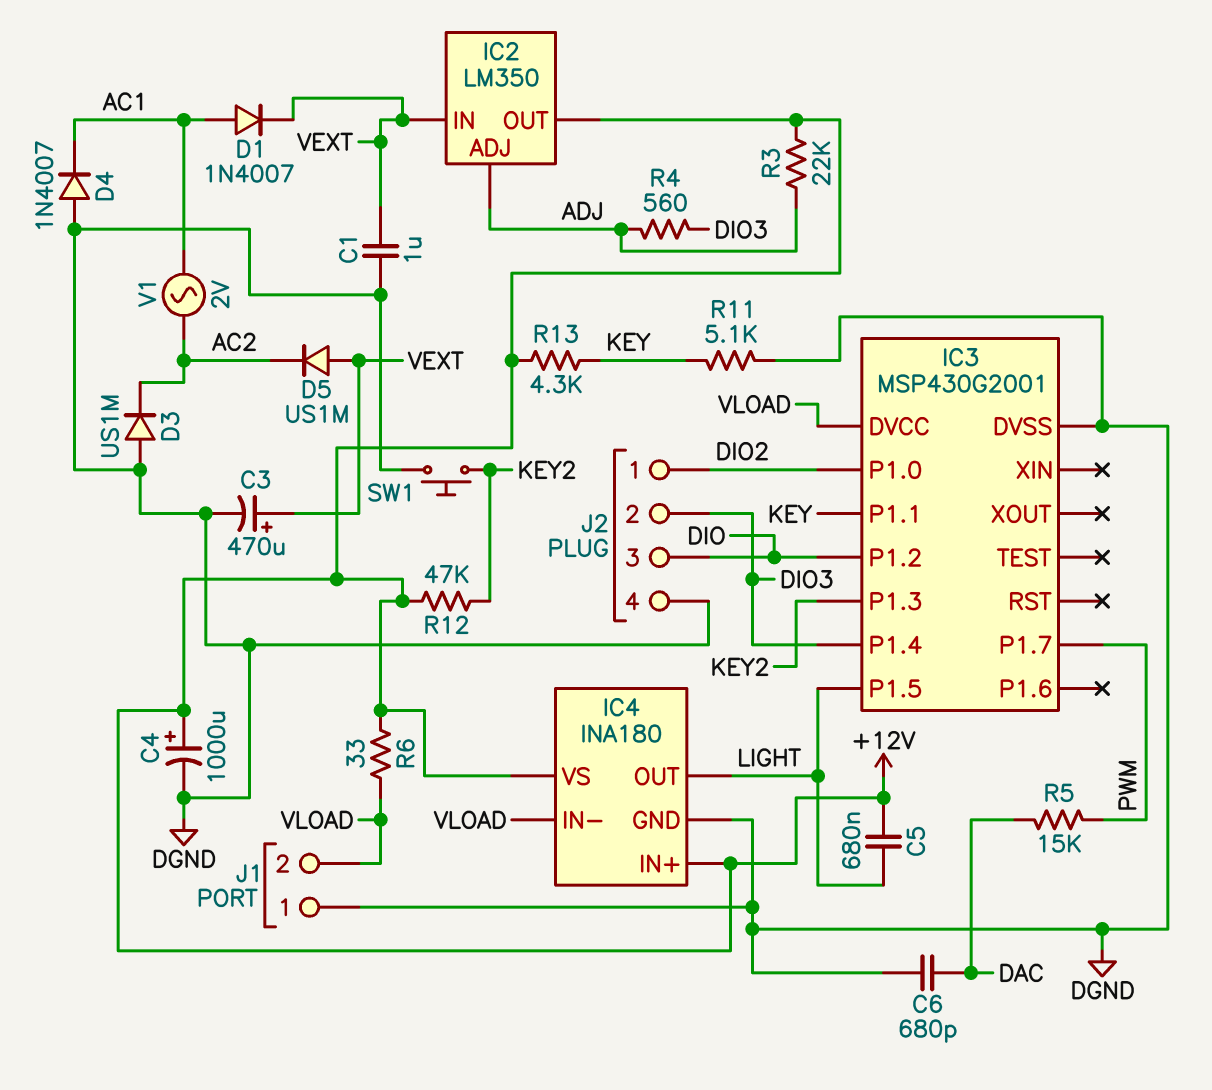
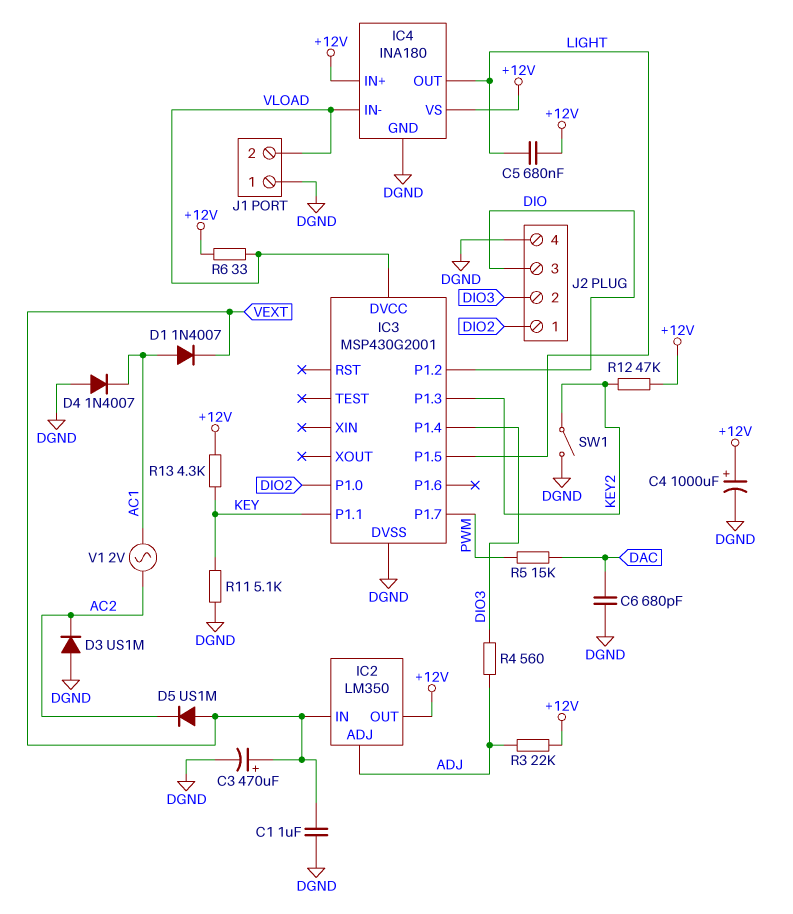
SW1: button (DGND, KEY2) -> switch (DGND, KEY2)

